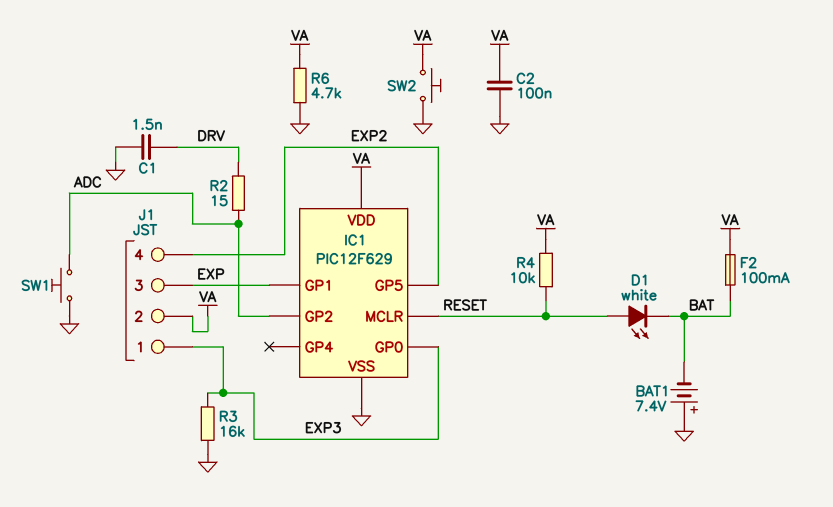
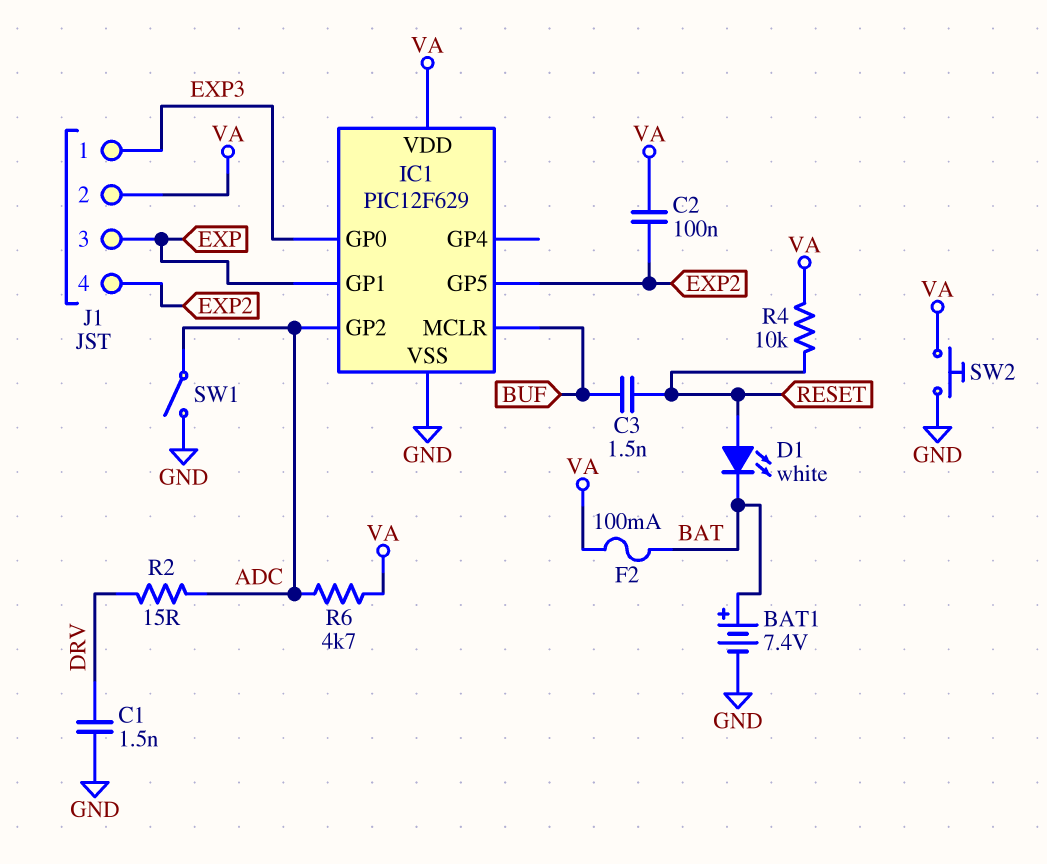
BAT1: 7.4V (plus GND, minus BAT) -> 7.4V (plus BAT, minus GND)
C2: 100nF (GND, VA) -> 100nF (EXP2, VA)
C3: none -> 1.5nF (BUF, RESET)
IC1 pin MCLR: RESET -> BUF
R3: 16k (EXP3, GND) -> none
R6: 4.7k (GND, VA) -> 4.7k (ADC, VA)
SW1: button (ADC, GND) -> switch (ADC, GND)

